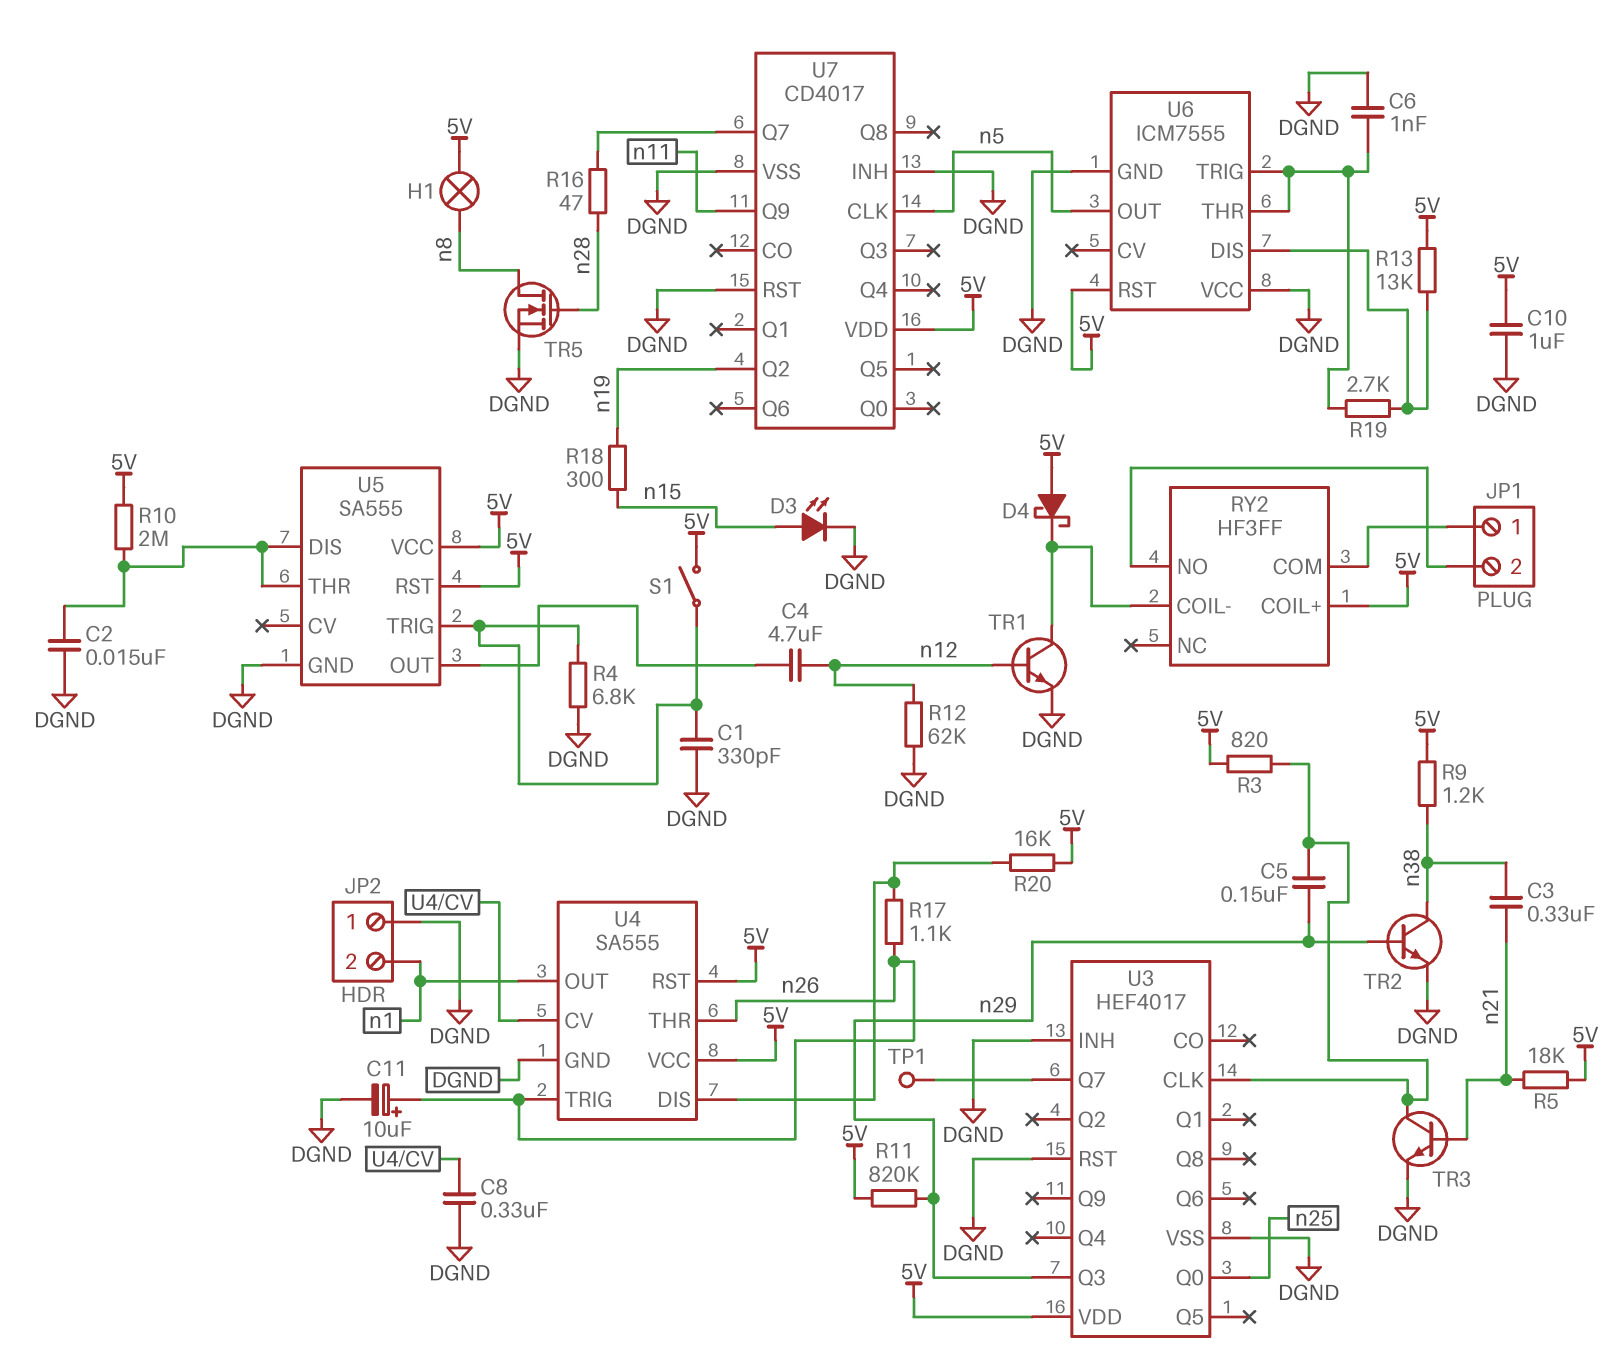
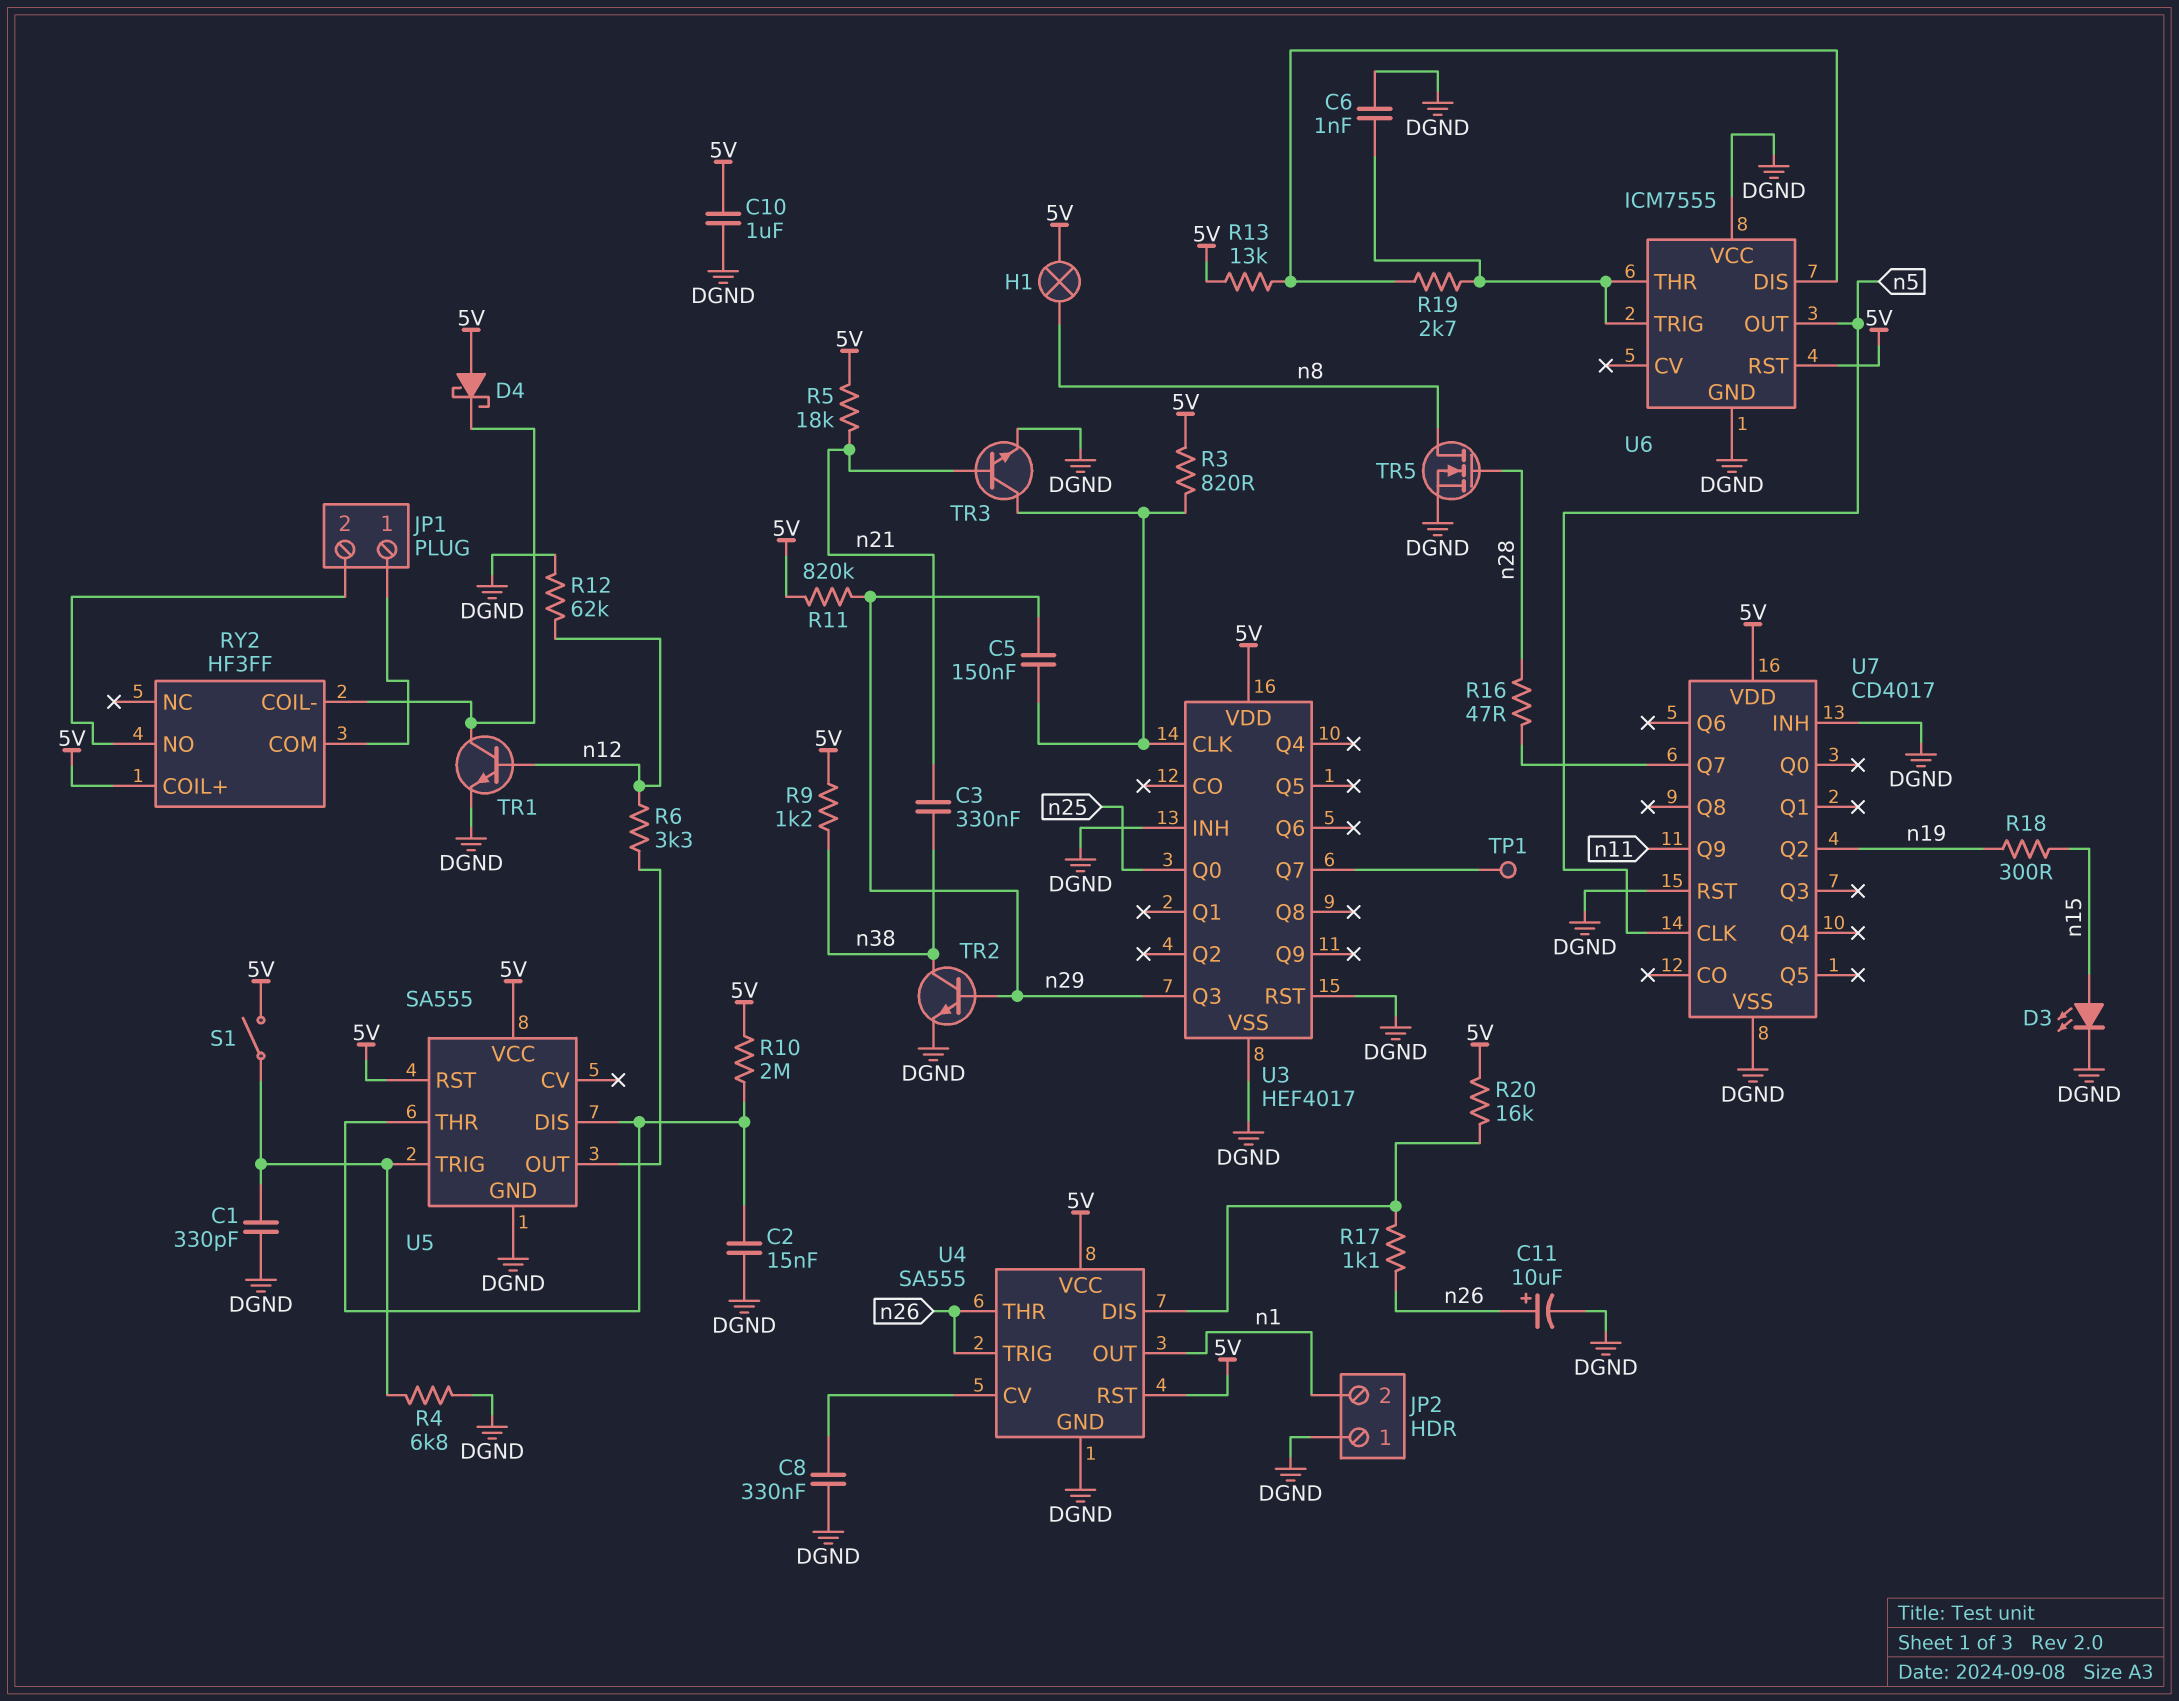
C4: 4.7uF (U5/OUT, n12) -> none
R6: none -> 3.3k (U5/OUT, n12)

